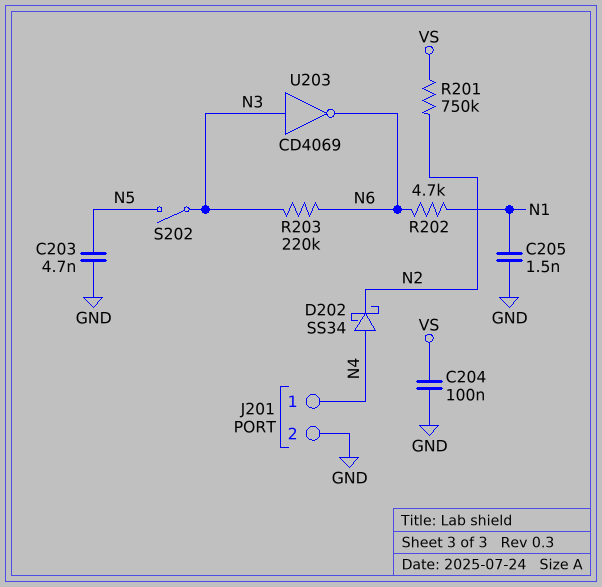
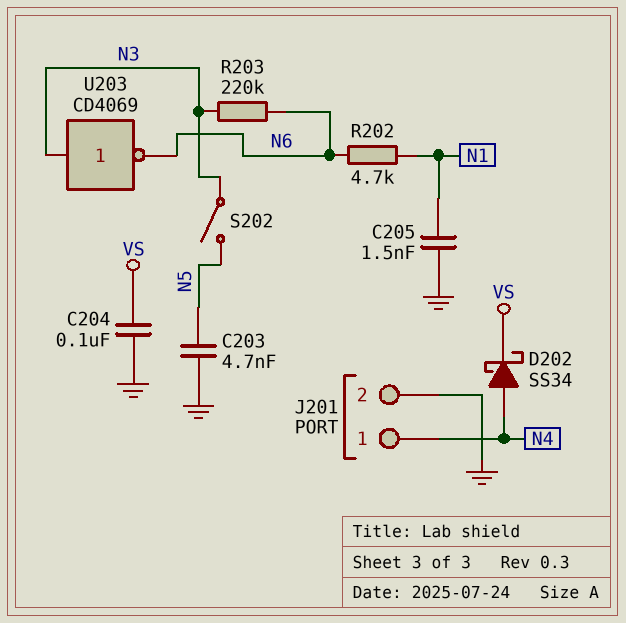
D202: schottky SS34 (A N4, K N2) -> schottky SS34 (A N4, K VS)
R201: 750k (N2, VS) -> none

